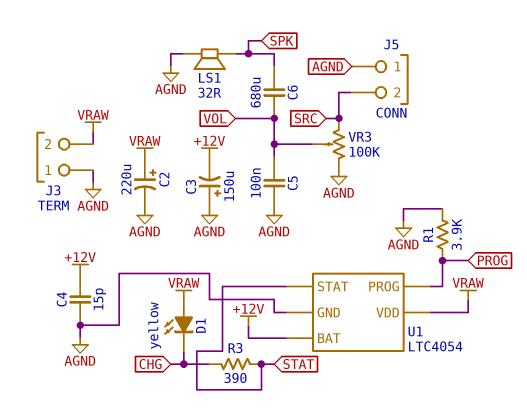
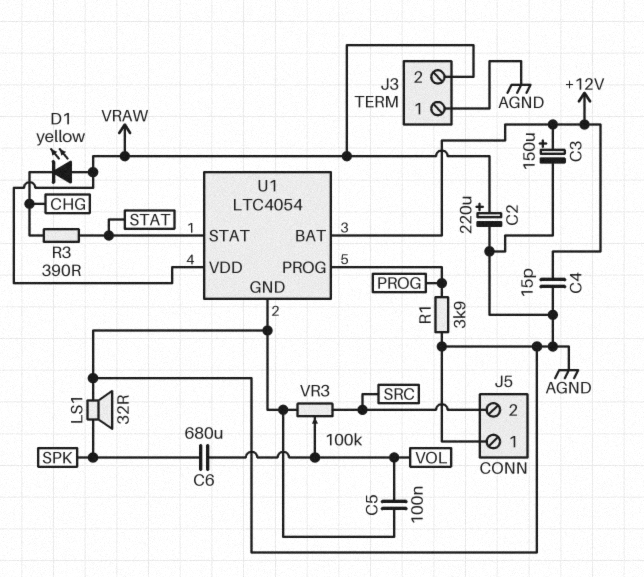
C3: 150uF (plus AGND, minus +12V) -> 150uF (plus +12V, minus AGND)

